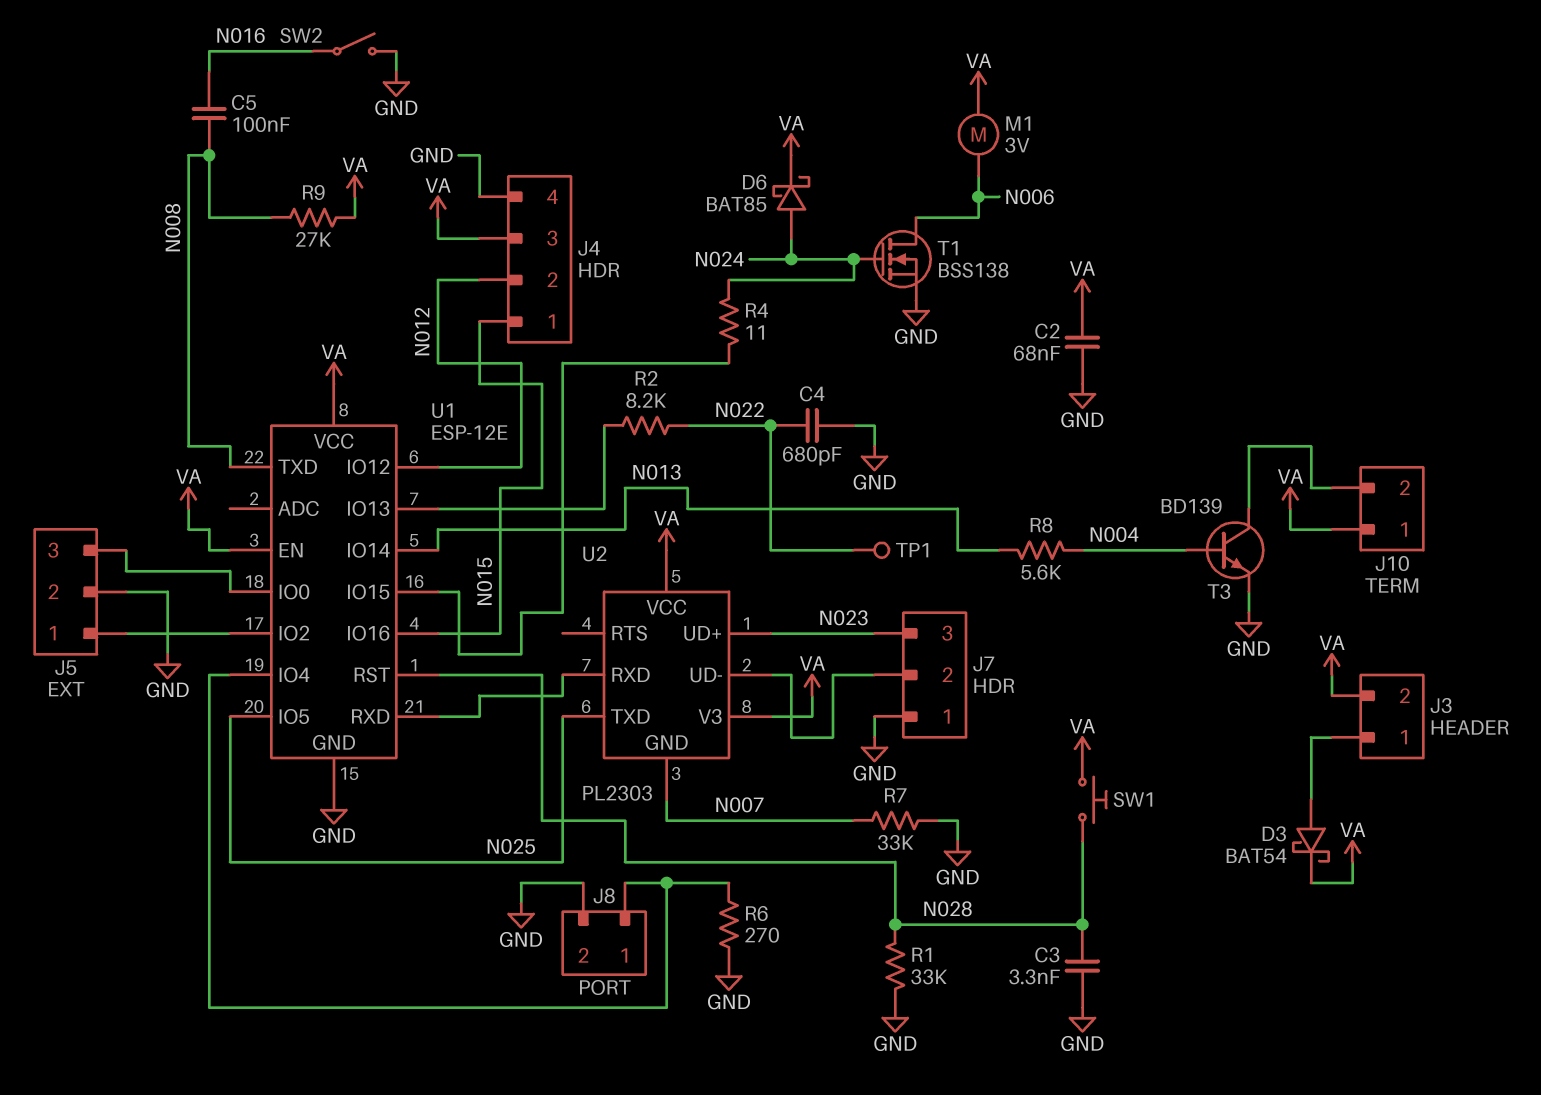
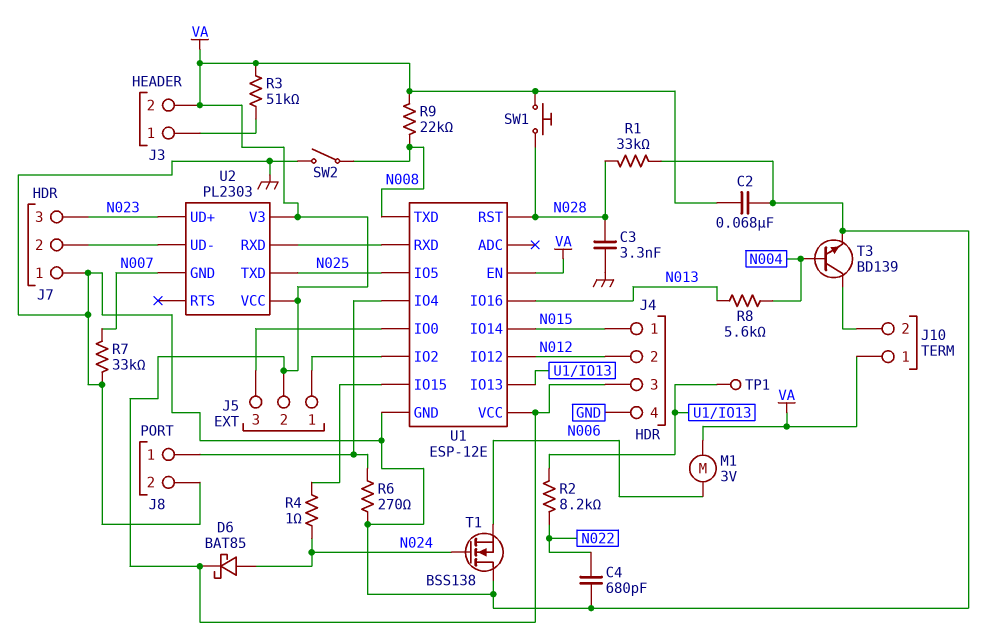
C5: 100nF (N008, N016) -> none
D3: schottky BAT54 (A J3/1, K VA) -> none
J5 pin 2: GND -> VA
R3: none -> 51k (J3/1, VA)
R4: 11 (N024, U1/IO15) -> 1 (N024, U1/IO15)
R9: 27k (N008, VA) -> 22k (N008, VA)
SW2: switch (GND, N016) -> switch (GND, N008)
T1: NMOS BSS138 (G N024, D N006, S GND) -> NMOS BSS138 (G N024, D GND, S N006)
TP1: test point (N022) -> test point (U1/IO13)
U1 pin IO14: N013 -> N015
U1 pin IO16: N015 -> N013

